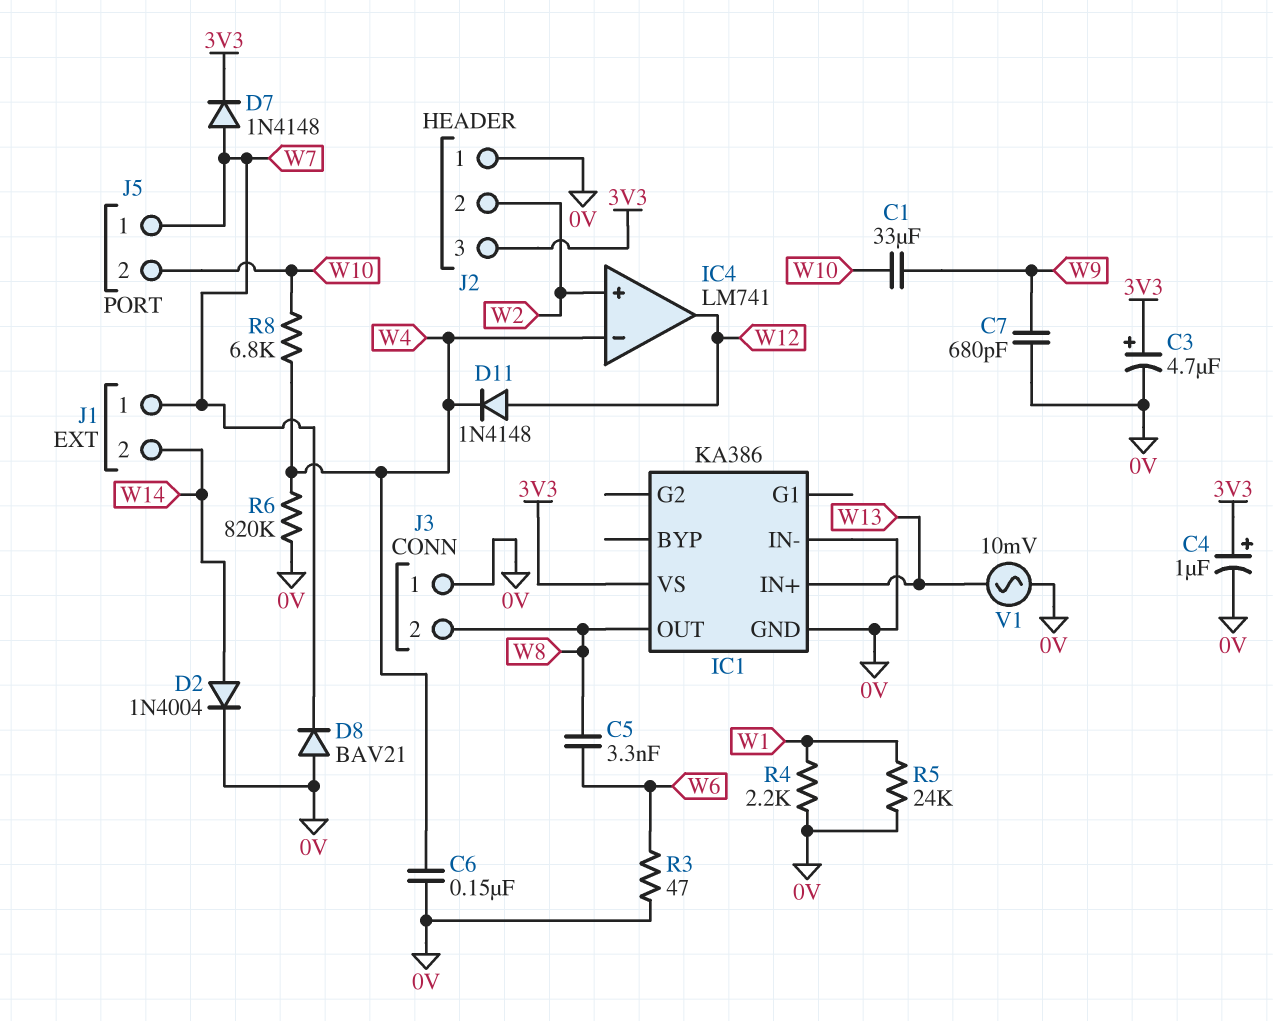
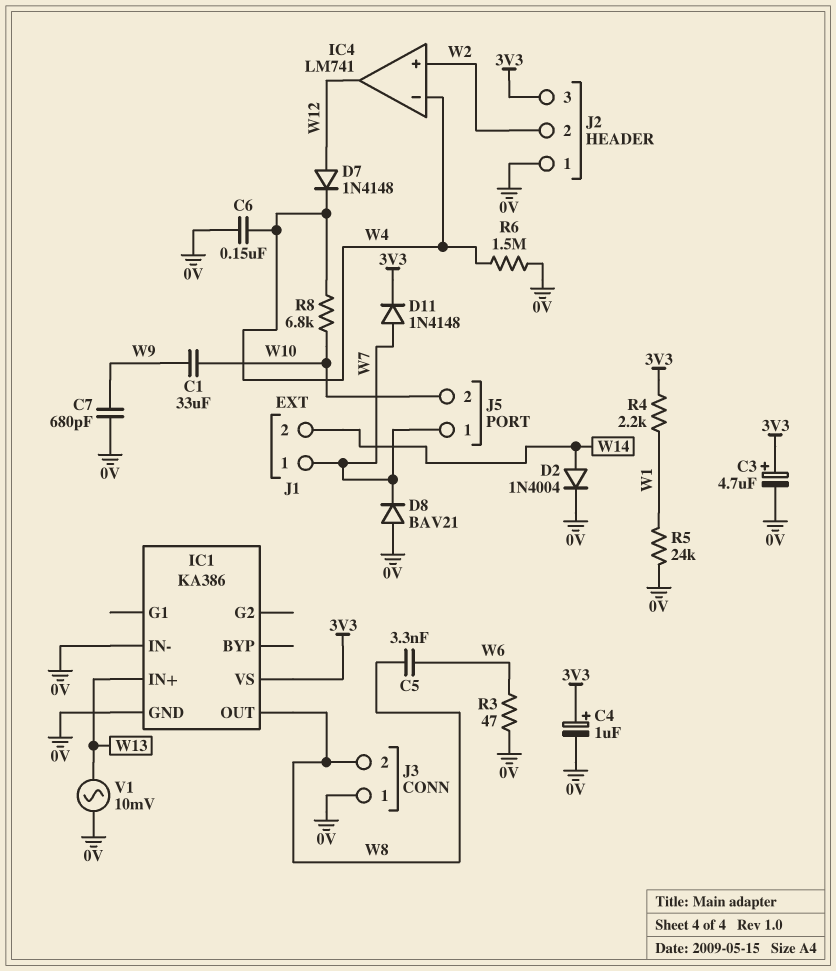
D7: diode 1N4148 (A W7, K 3V3) -> diode 1N4148 (A W12, K W4)
D11: diode 1N4148 (A W12, K W4) -> diode 1N4148 (A W7, K 3V3)
R4: 2.2k (0V, W1) -> 2.2k (3V3, W1)
R6: 820k (0V, W4) -> 1.5M (0V, W4)

